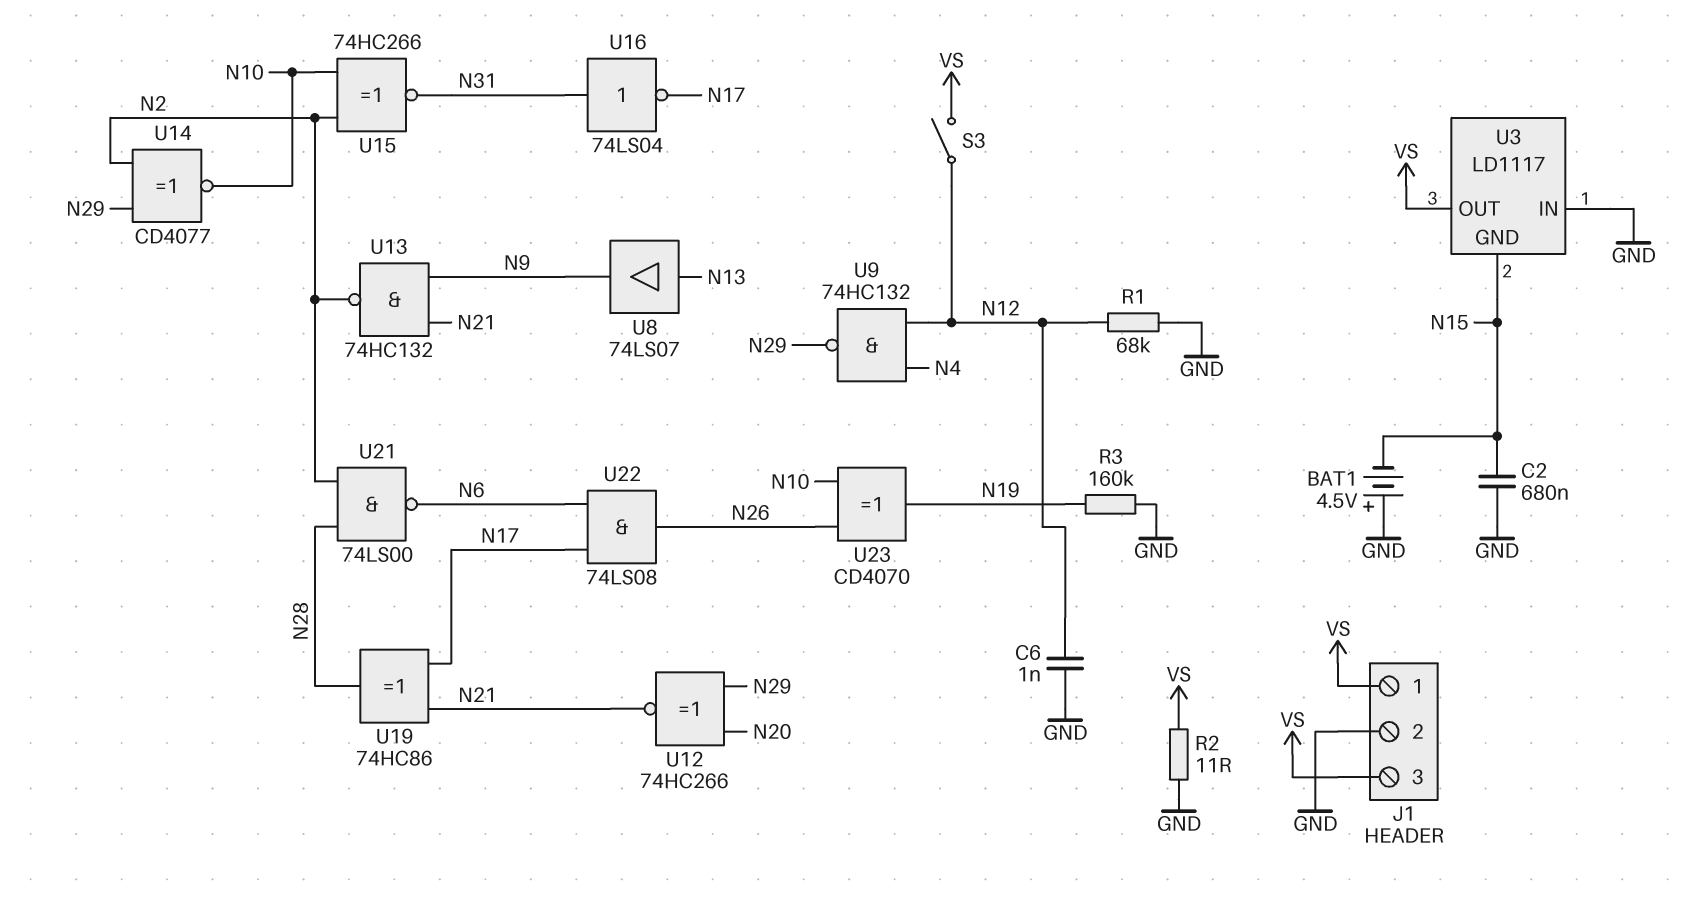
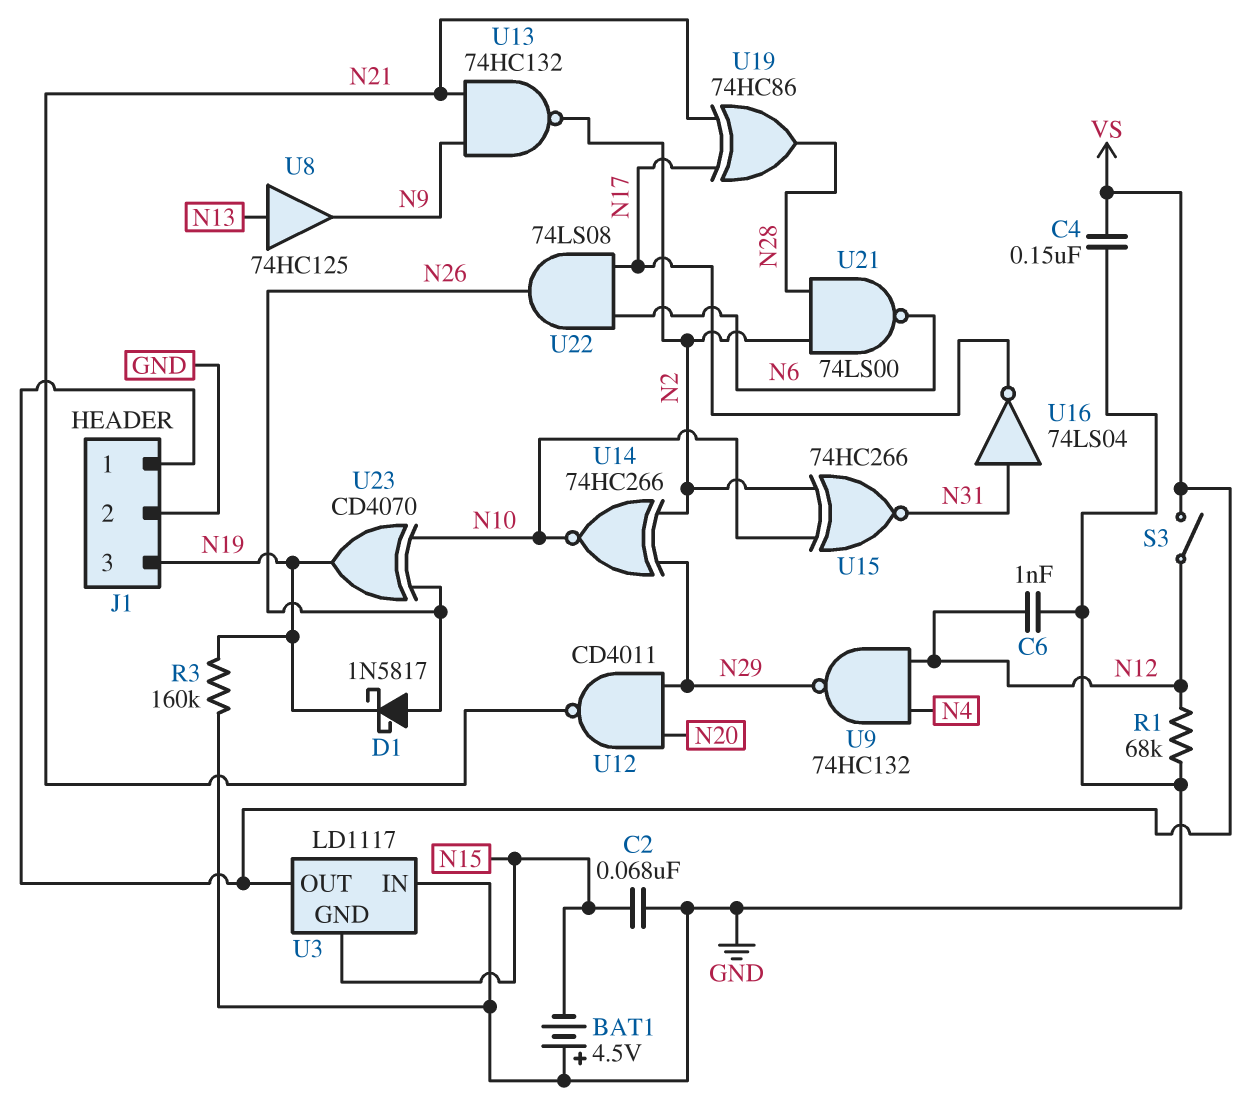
C2: 680nF (GND, N15) -> 68nF (GND, N15)
C4: none -> 150nF (GND, VS)
D1: none -> schottky 1N5817 (A N26, K N19)
J1 pin 3: VS -> N19
R2: 11 (GND, VS) -> none
U8: buffer 74LS07 (in N13, out N9) -> buffer 74HC125 (in N13, out N9)
U12: XNOR 74HC266 (in N20, in N29, out N21) -> NAND CD4011 (in N20, in N29, out N21)
U14: XNOR CD4077 (in N2, in N29, out N10) -> XNOR 74HC266 (in N2, in N29, out N10)

